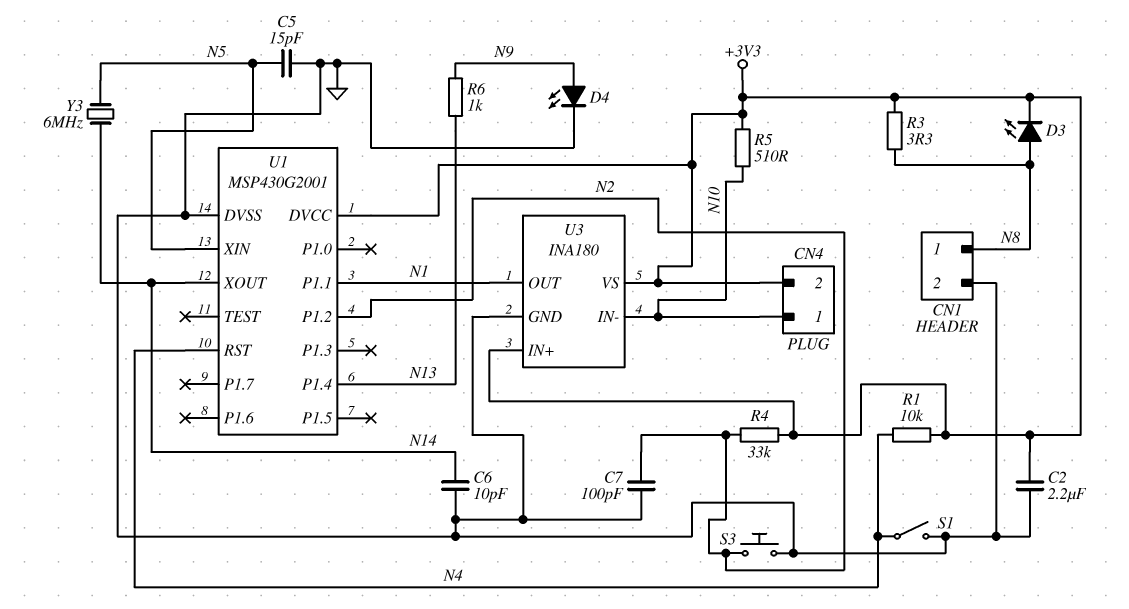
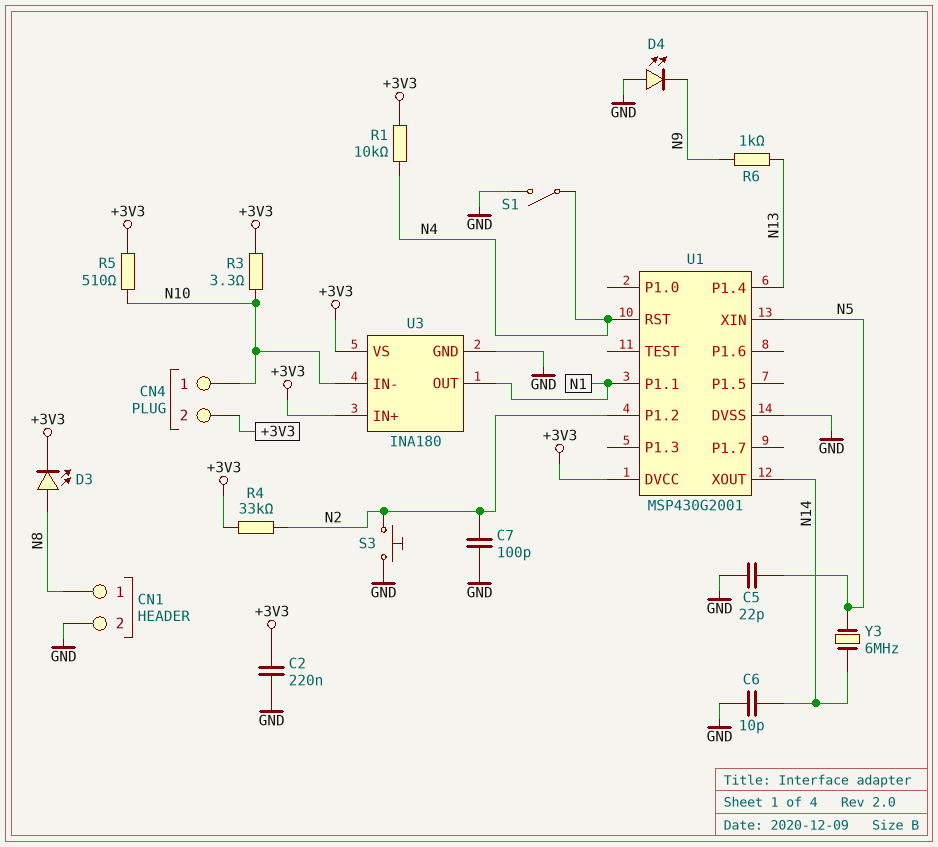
C2: 2.2uF (+3V3, GND) -> 220nF (+3V3, GND)
C5: 15pF (GND, N5) -> 22pF (GND, N5)
D4: LED (A N9, K GND) -> LED (A GND, K N9)
R3: 3.3 (+3V3, N8) -> 3.3 (+3V3, N10)

